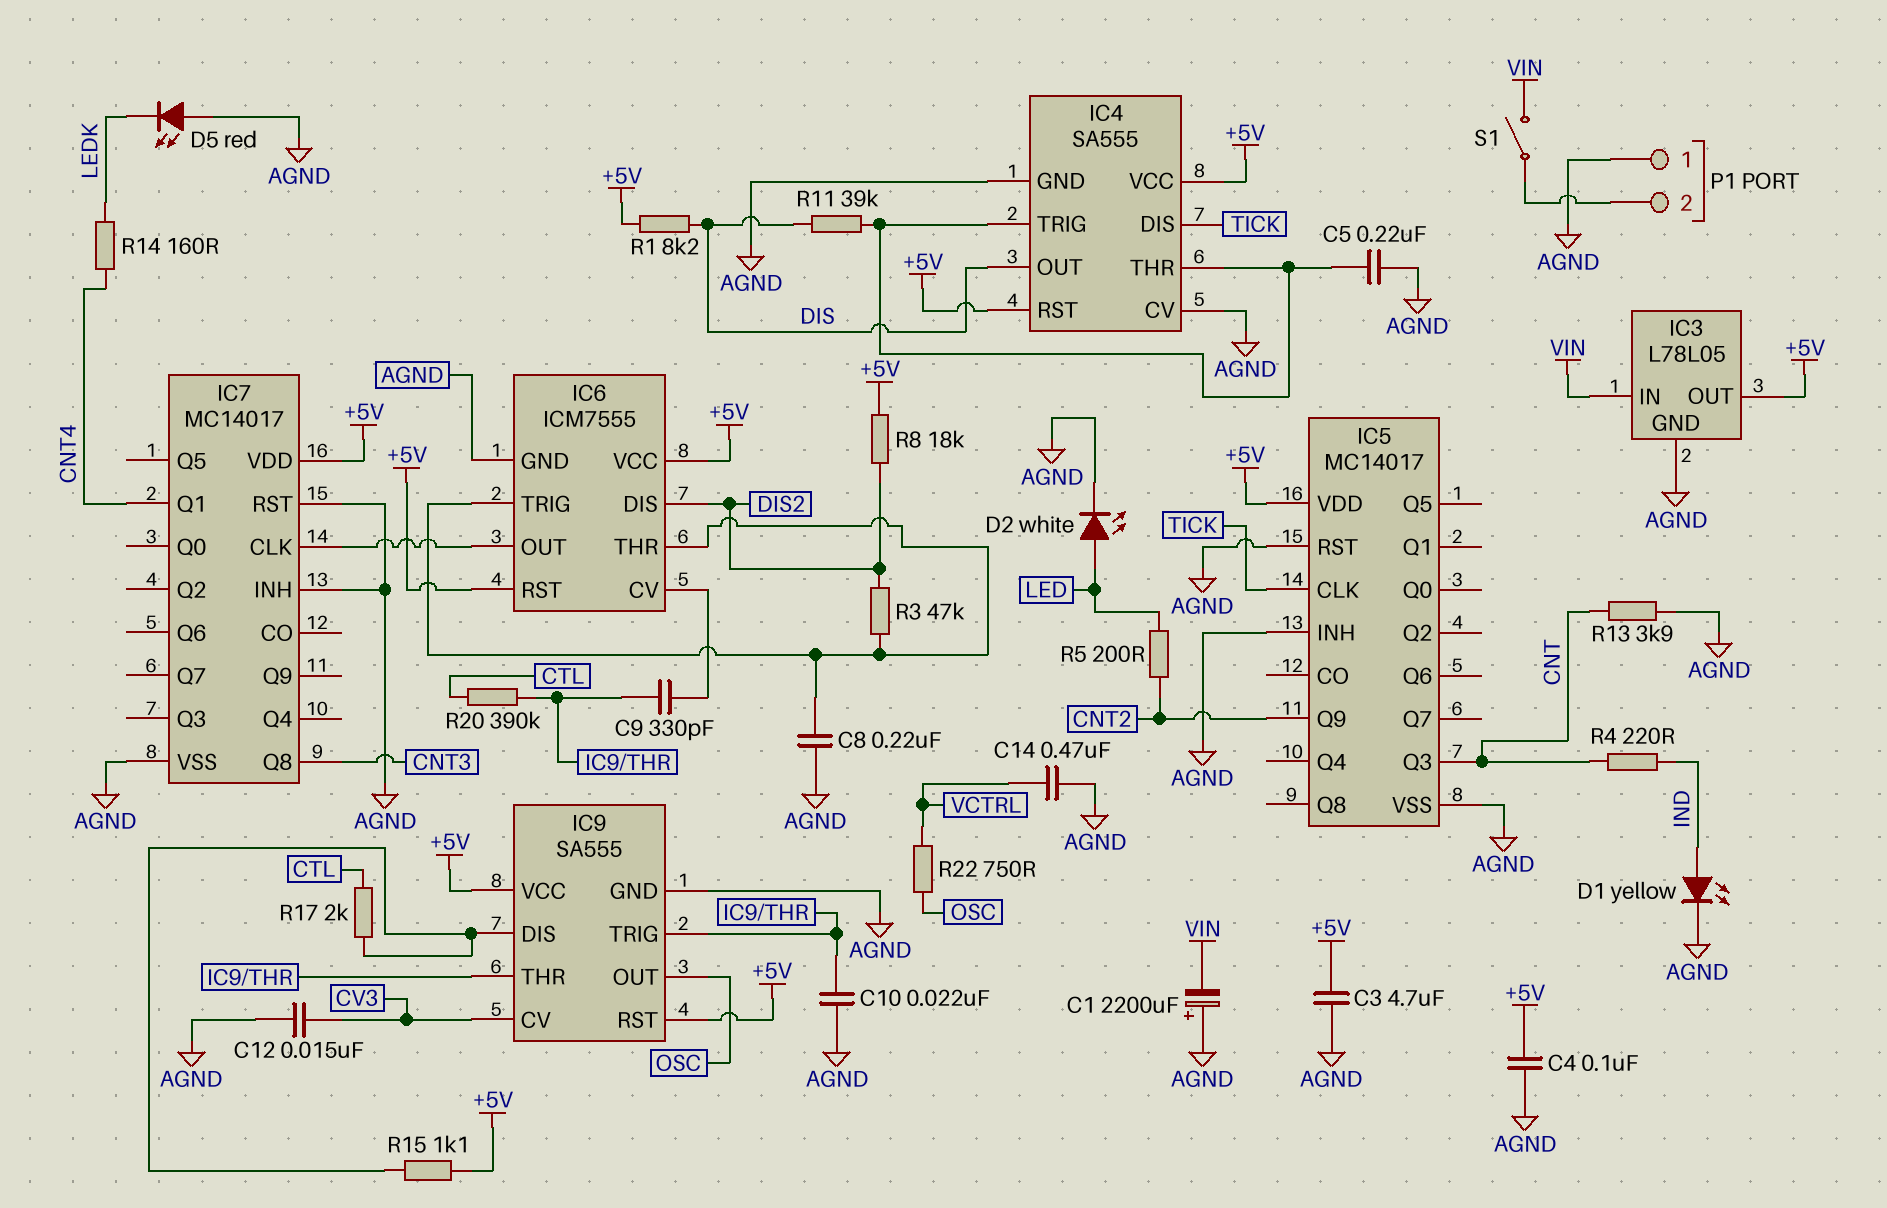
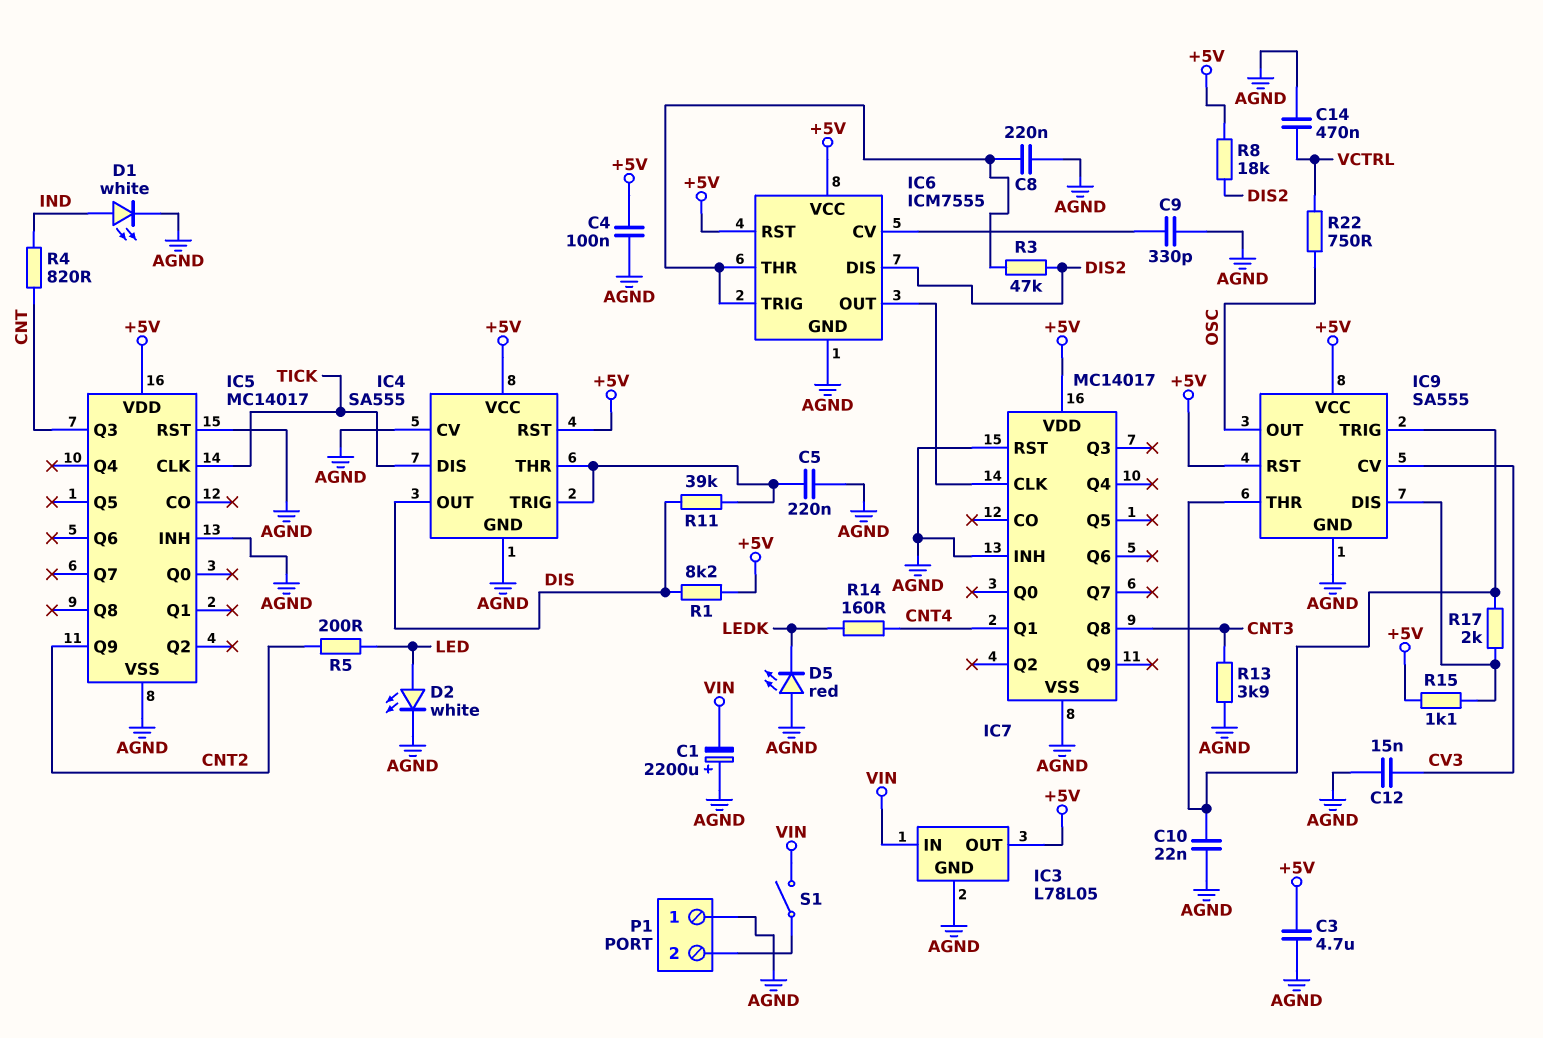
C9: 330pF (IC6/CV, IC9/THR) -> 330pF (AGND, IC6/CV)
D1: LED yellow (A IND, K AGND) -> LED white (A IND, K AGND)
R4: 220 (CNT, IND) -> 820 (CNT, IND)
R13: 3.9k (AGND, CNT) -> 3.9k (AGND, CNT3)
R17: 2k (CTL, IC9/DIS) -> 2k (IC9/DIS, IC9/THR)
R20: 390k (CTL, IC9/THR) -> none

